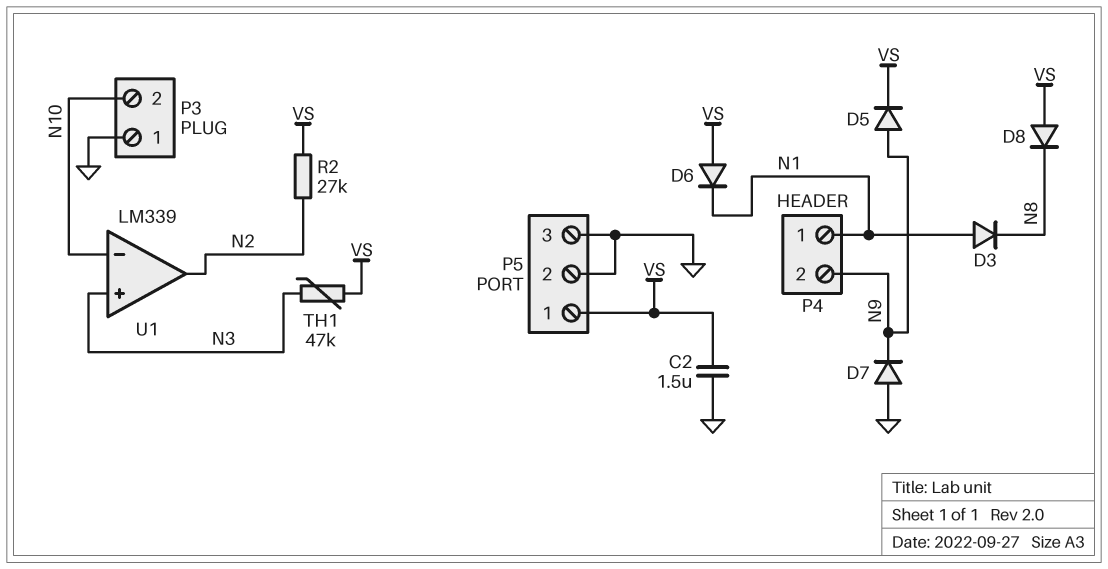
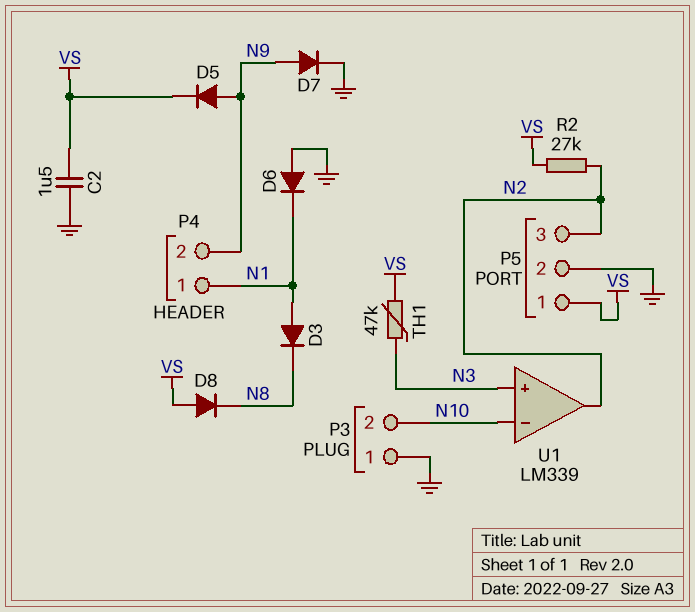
D6: diode (A VS, K N1) -> diode (A GND, K N1)
D7: diode (A GND, K N9) -> diode (A N9, K GND)
P5 pin 3: GND -> N2

